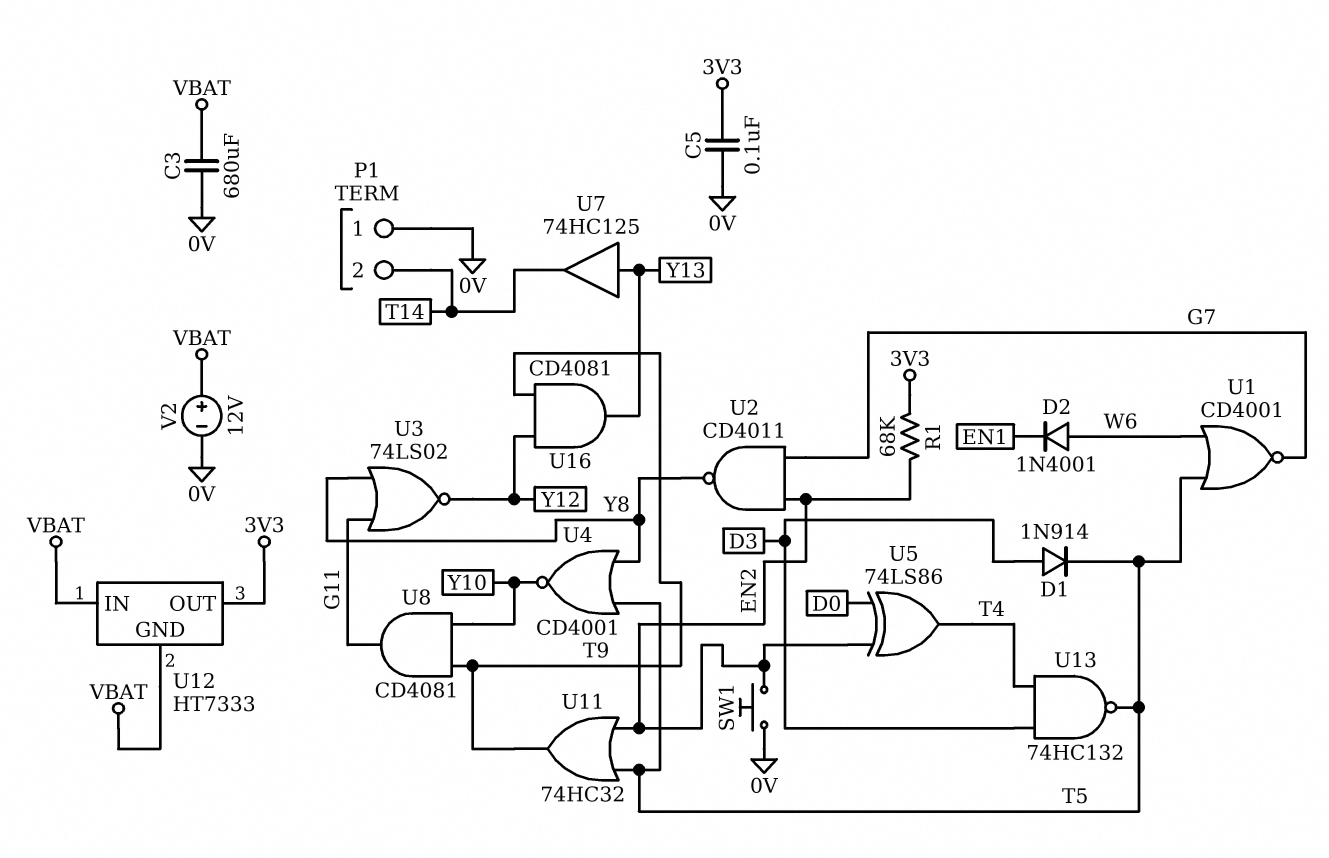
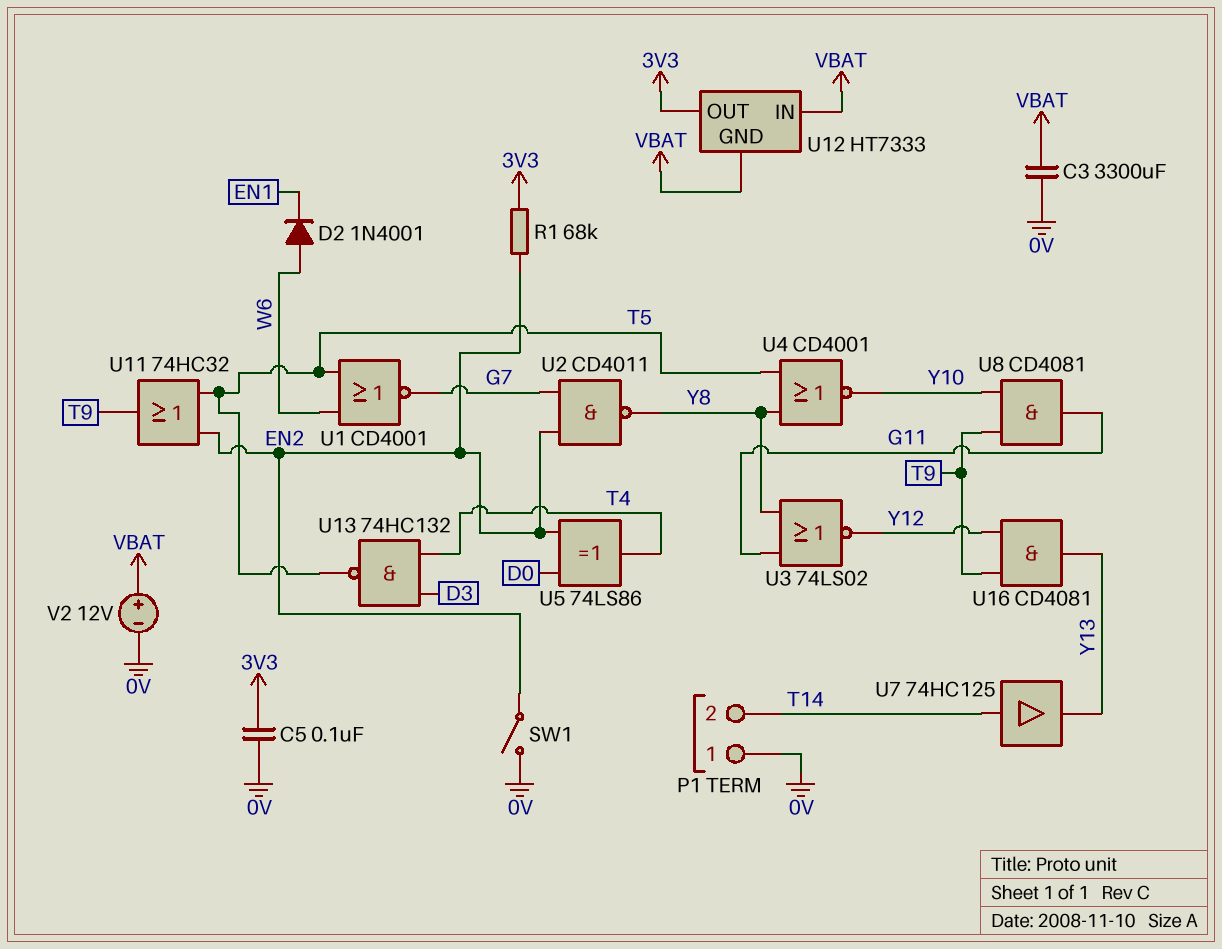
C3: 680uF (0V, VBAT) -> 3300uF (0V, VBAT)
D1: diode 1N914 (A D3, K T5) -> none
SW1: button (0V, EN2) -> switch (0V, EN2)
U7: buffer 74HC125 (in Y13, out T14) -> buffer 74HC125 (in T14, out Y13)

